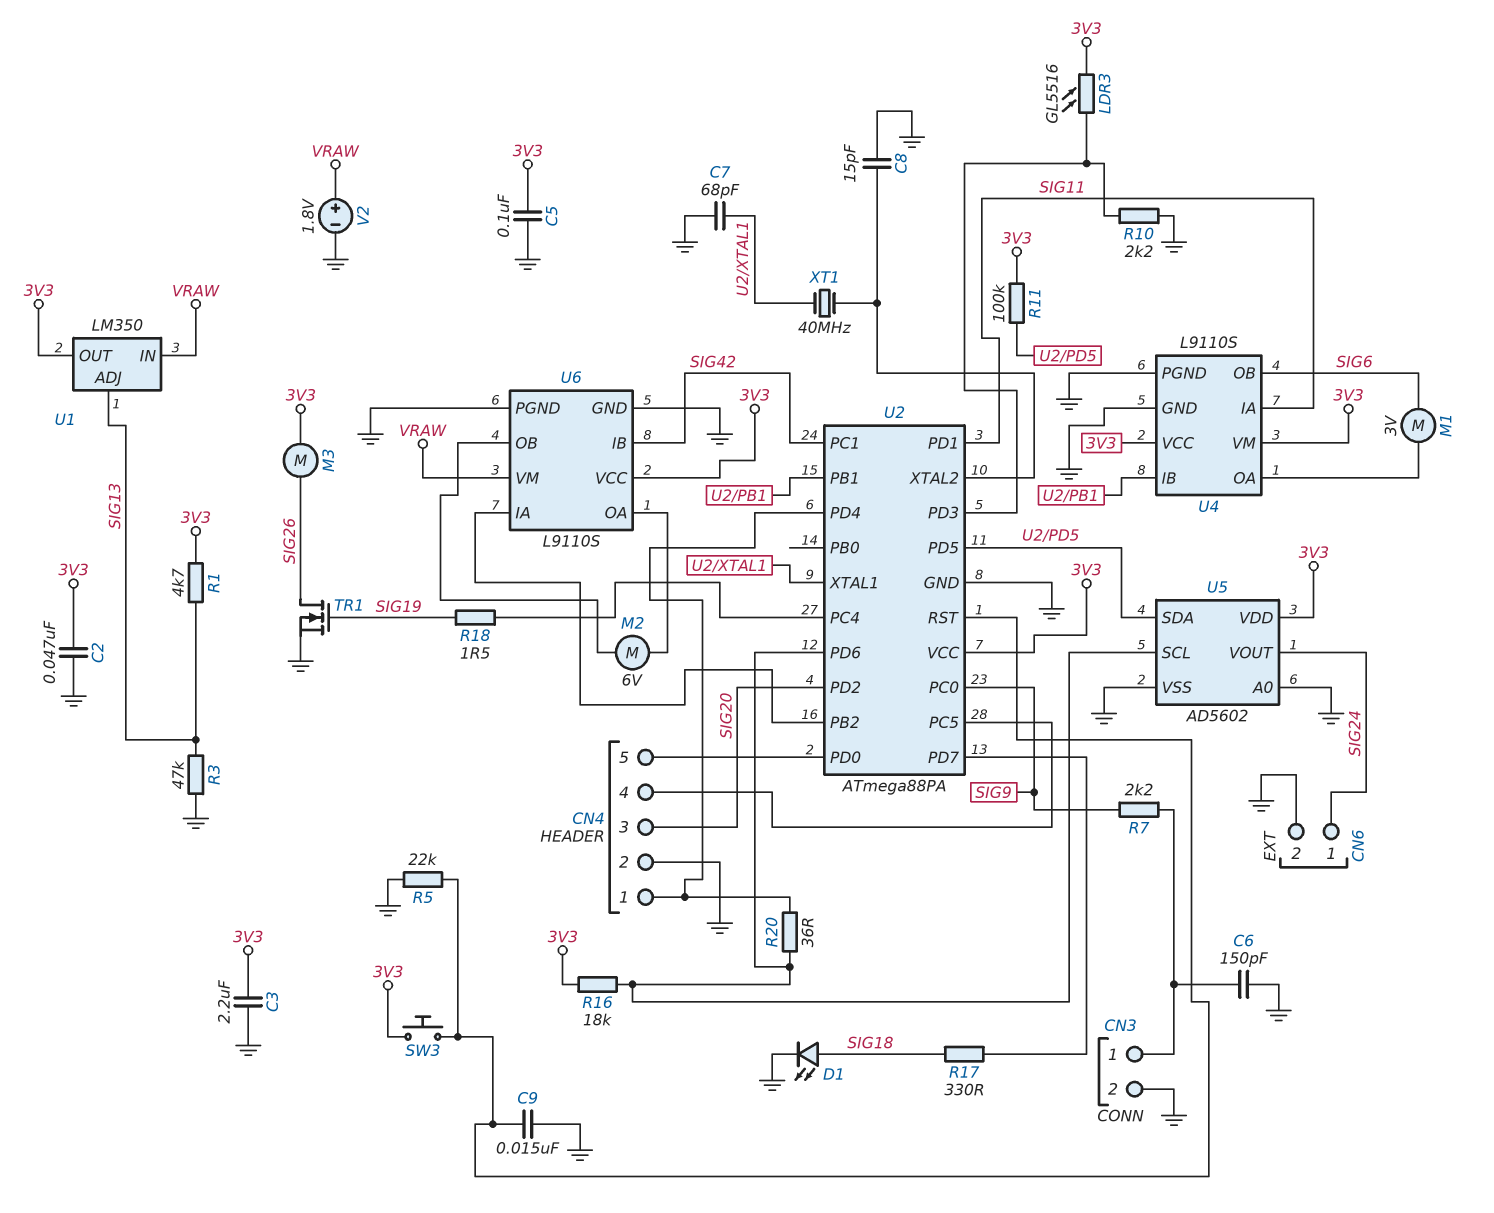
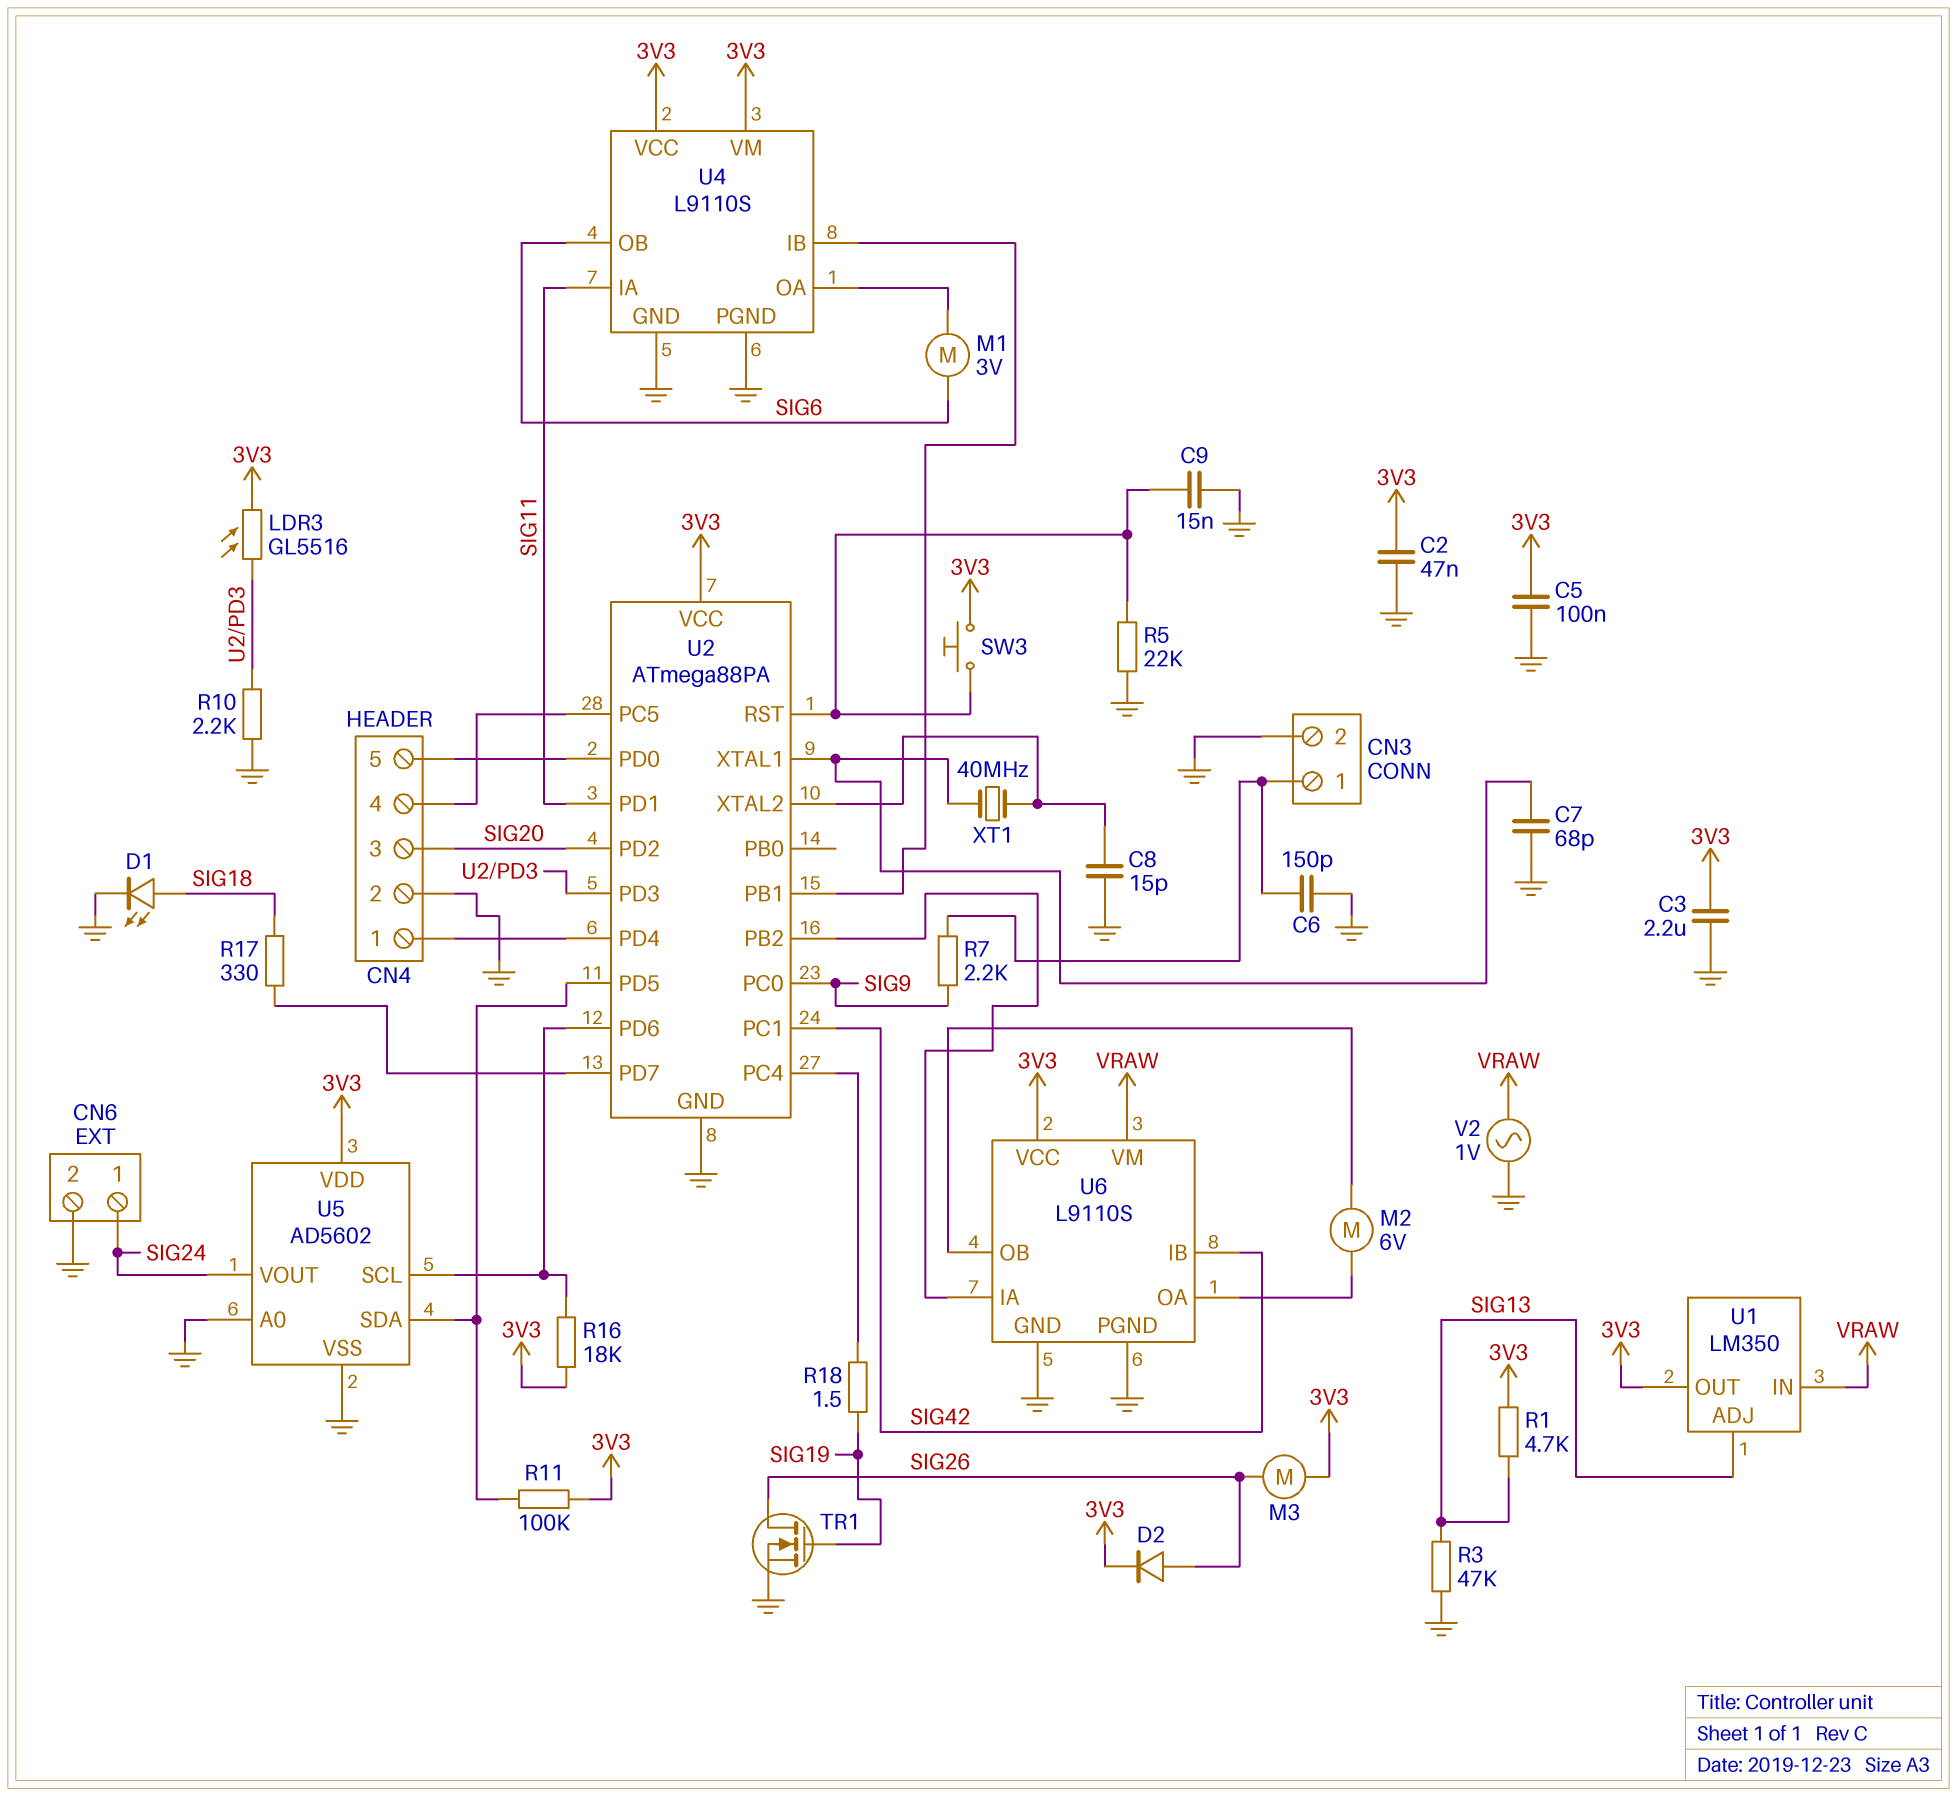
D2: none -> diode (A SIG26, K 3V3)
R20: 36 (CN4/1, U2/PD6) -> none
V2: 1.8V (plus VRAW, minus GND) -> AC 1V (GND, VRAW)

